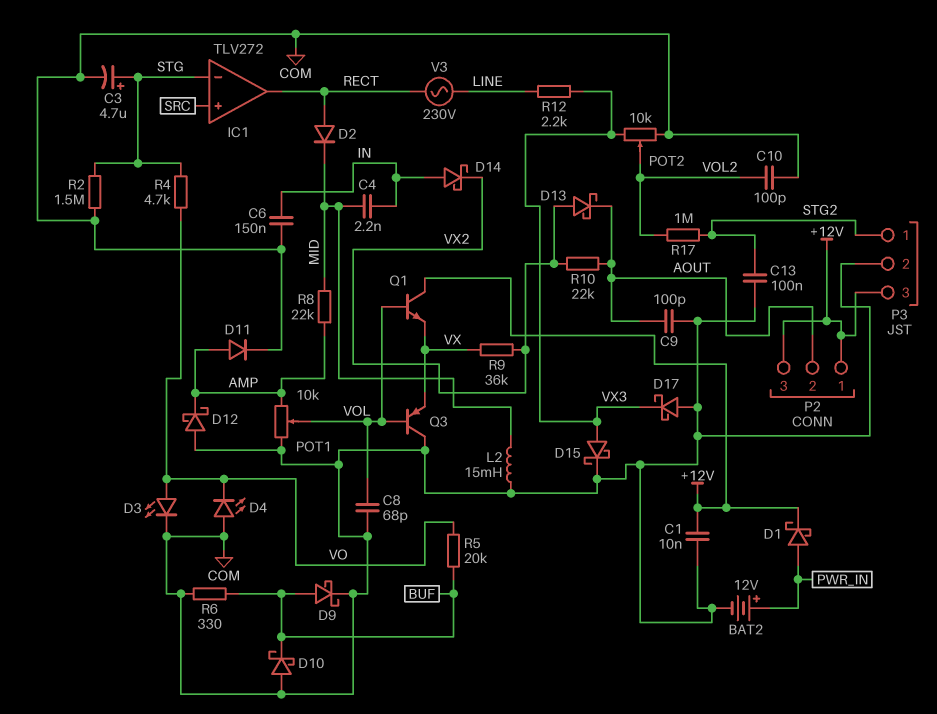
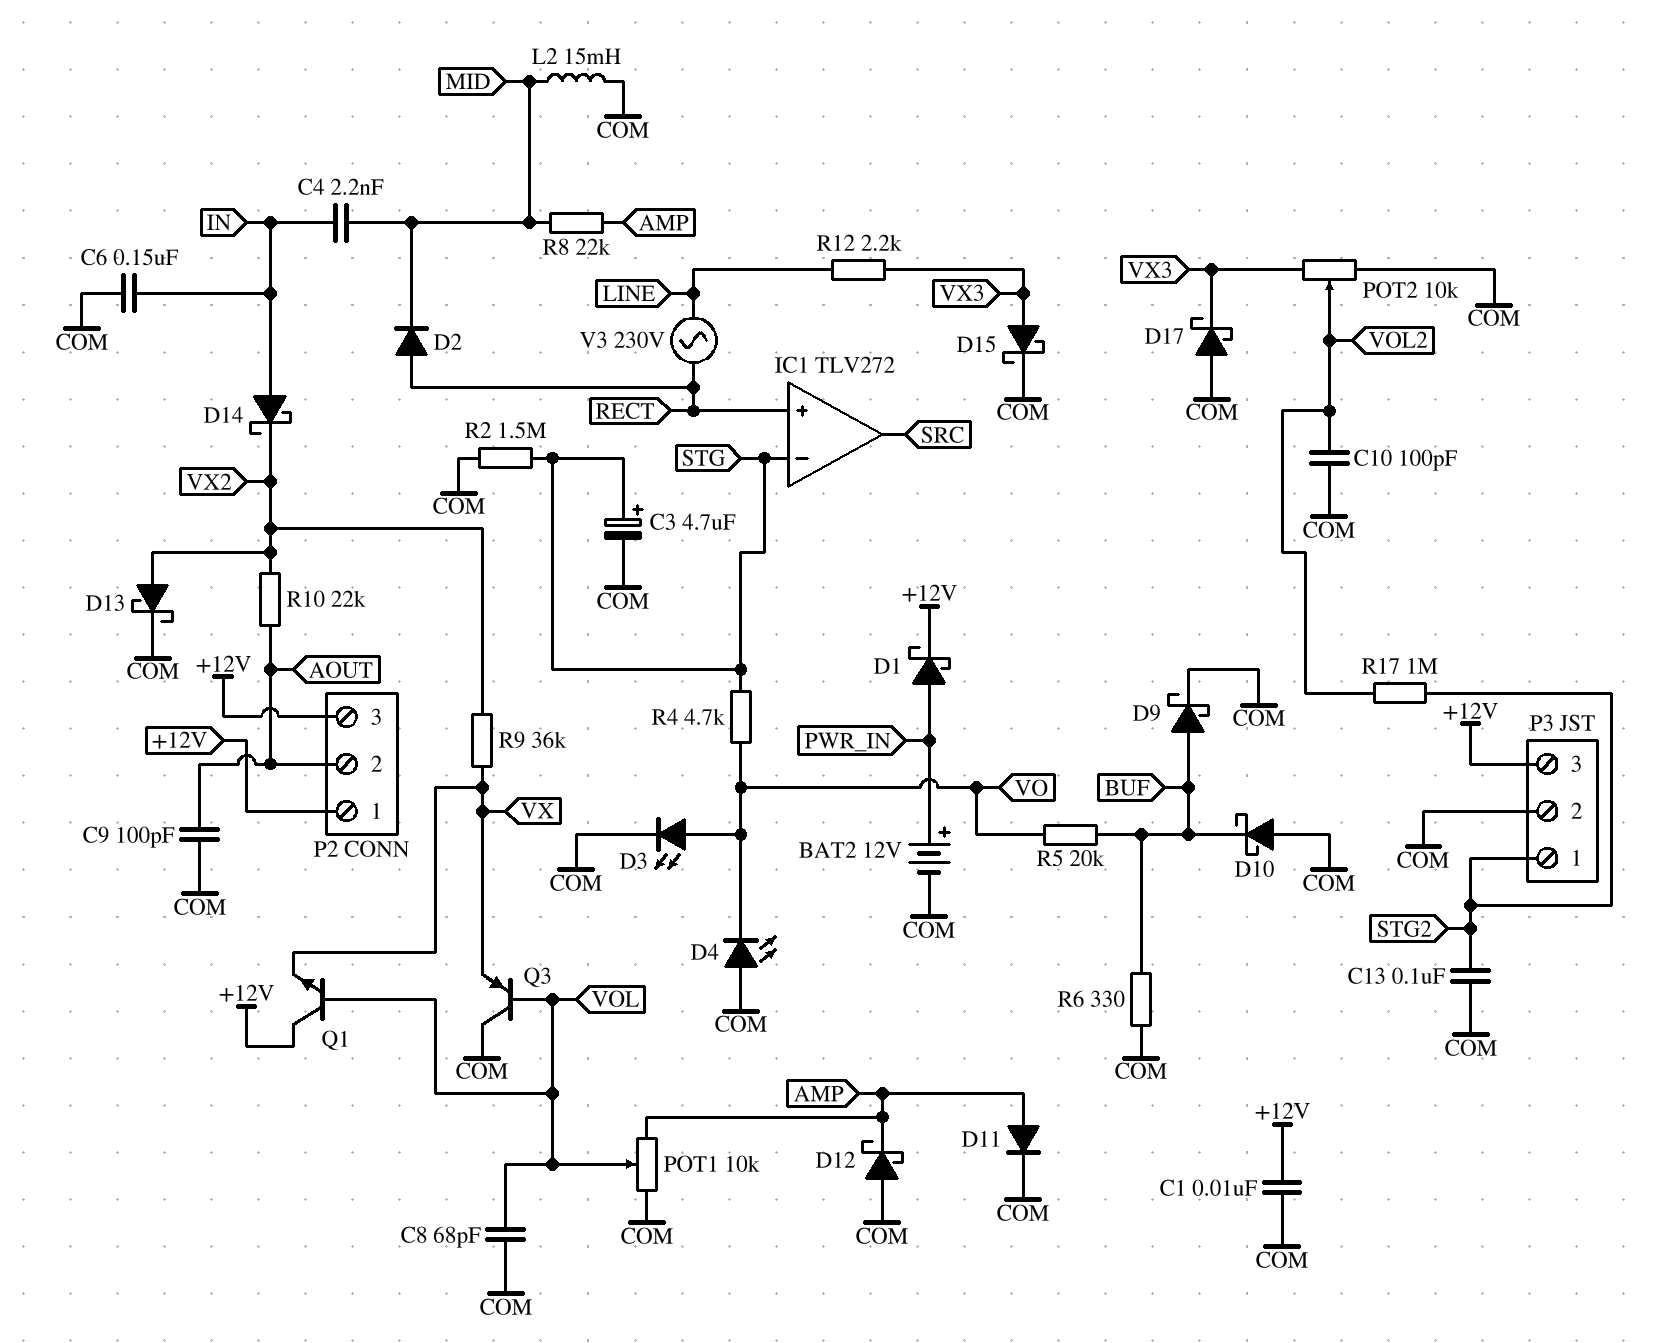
D13: schottky (A VX2, K AOUT) -> schottky (A VX2, K COM)
IC1 pin in+: SRC -> RECT
IC1 pin out: RECT -> SRC

